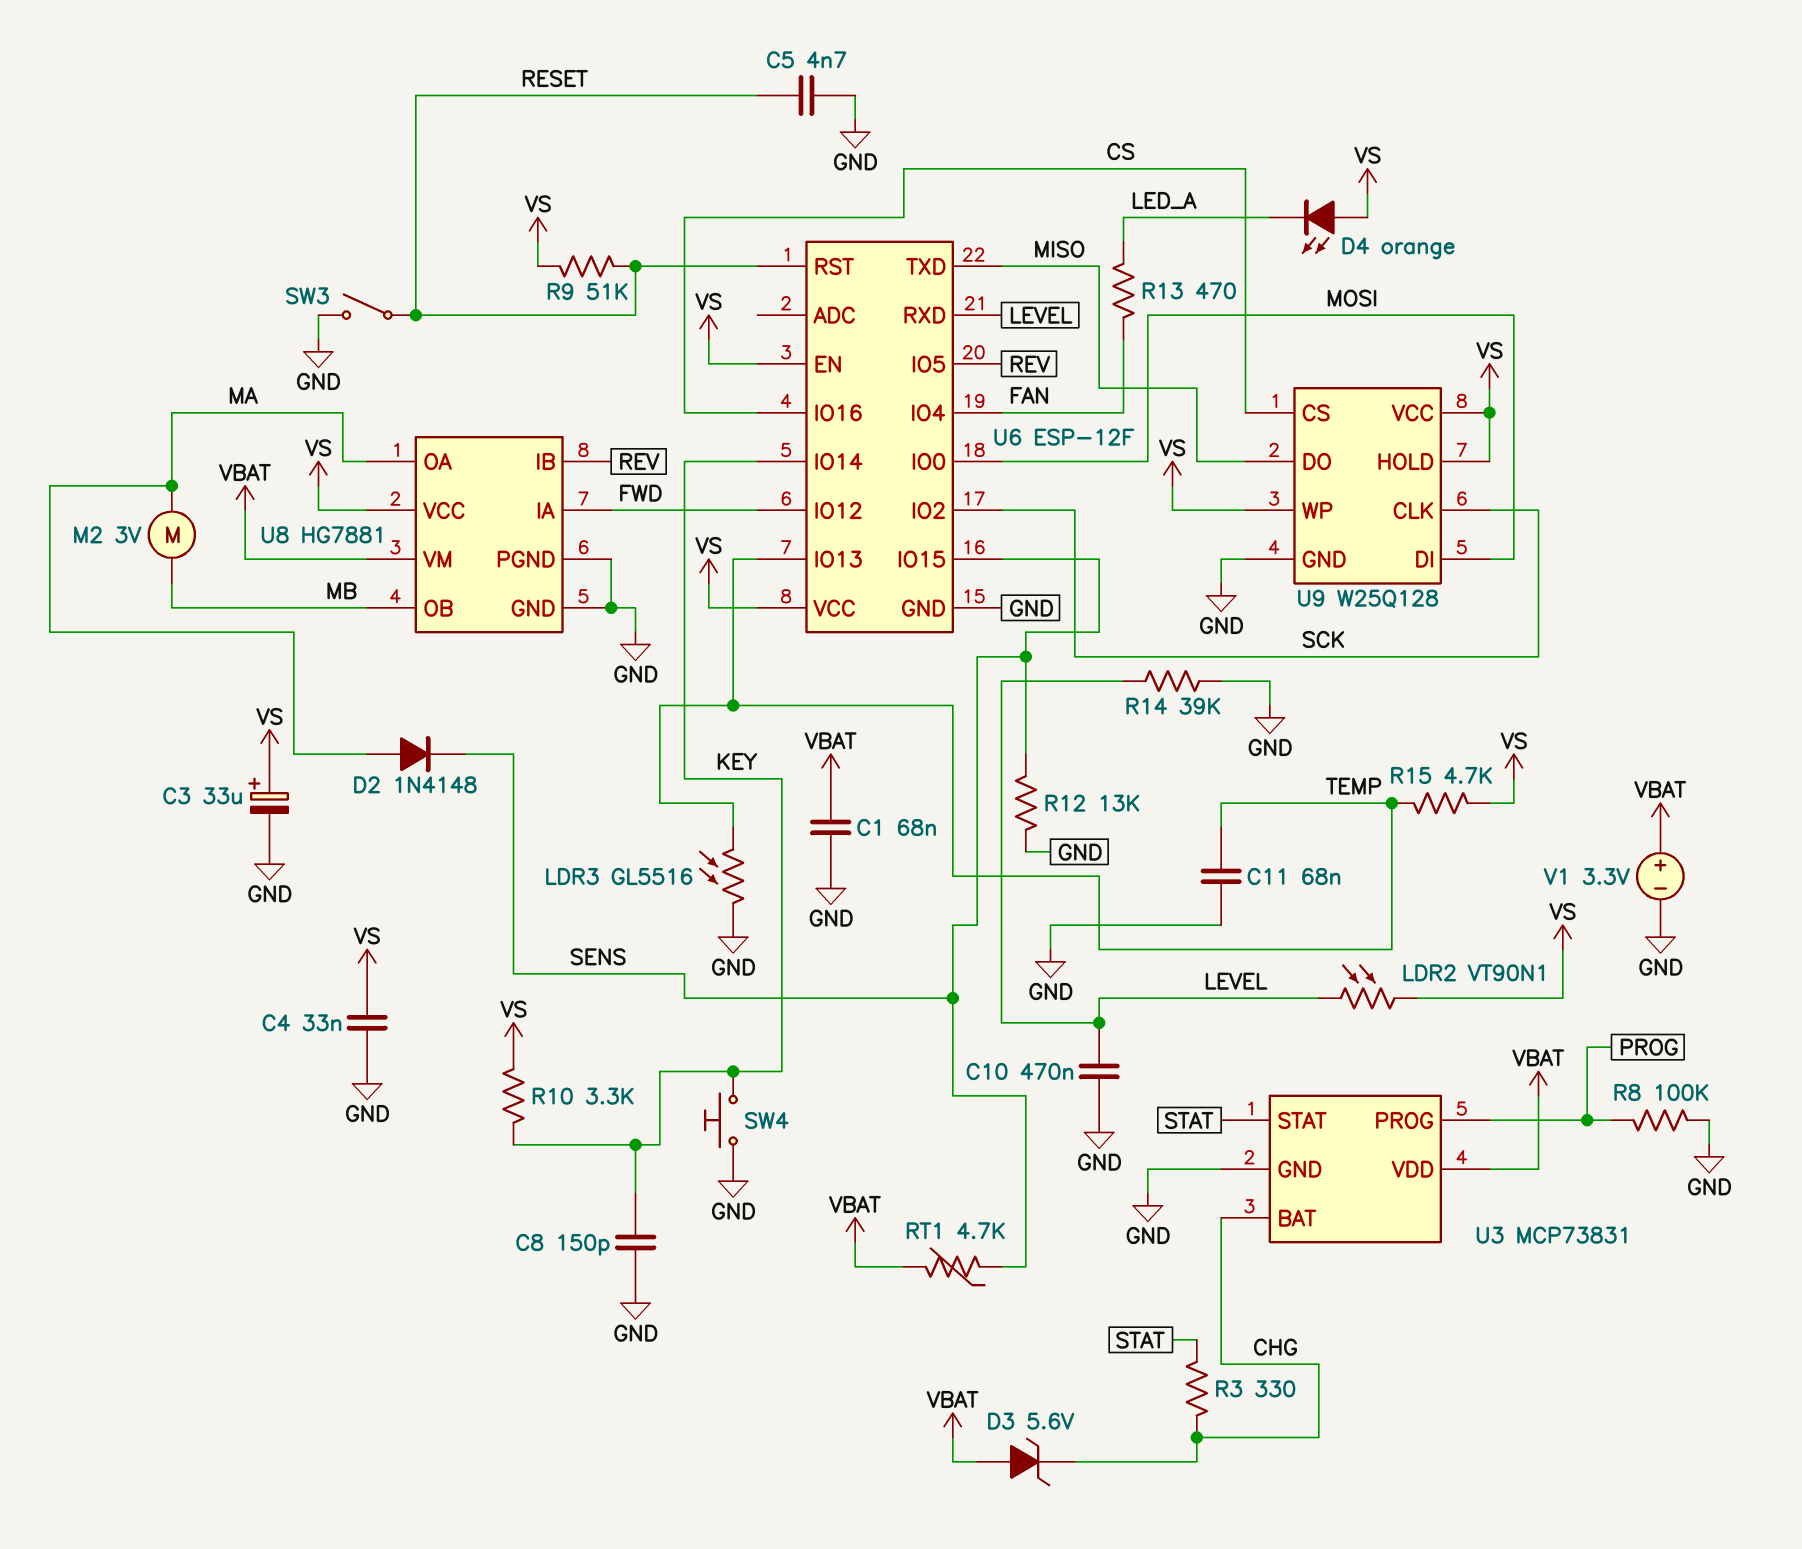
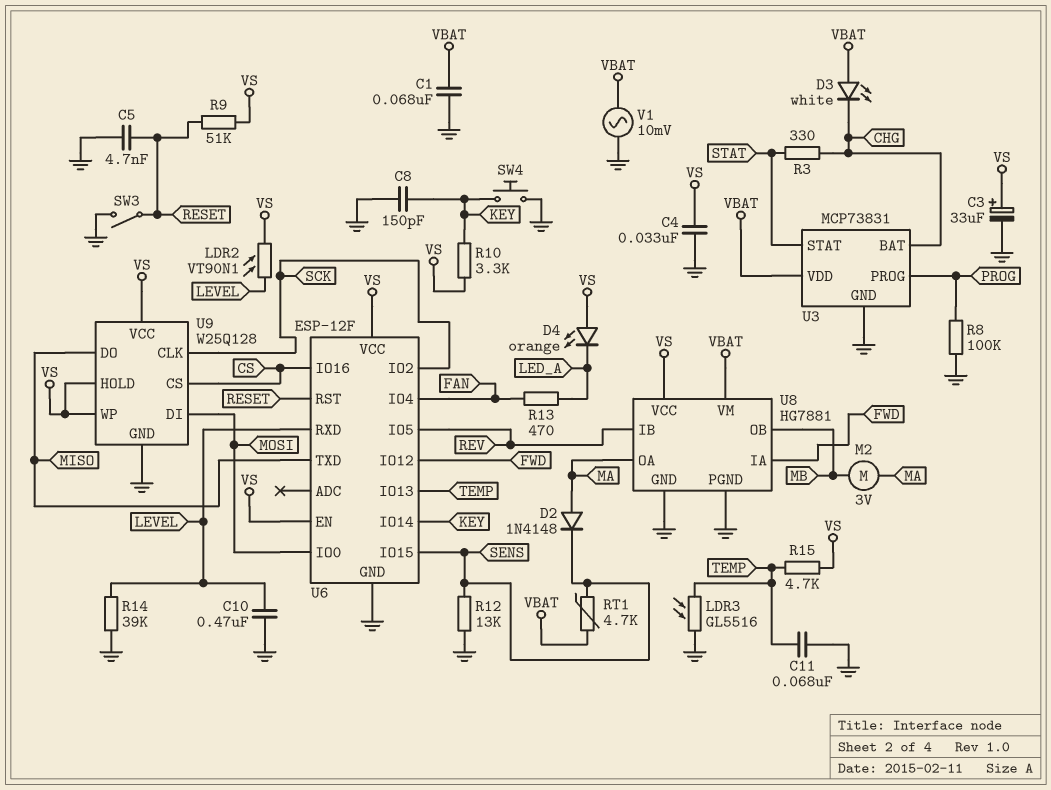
D3: zener 5.6V (A VBAT, K CHG) -> LED white (A VBAT, K CHG)
V1: 3.3V (plus VBAT, minus GND) -> AC 10mV (GND, VBAT)

